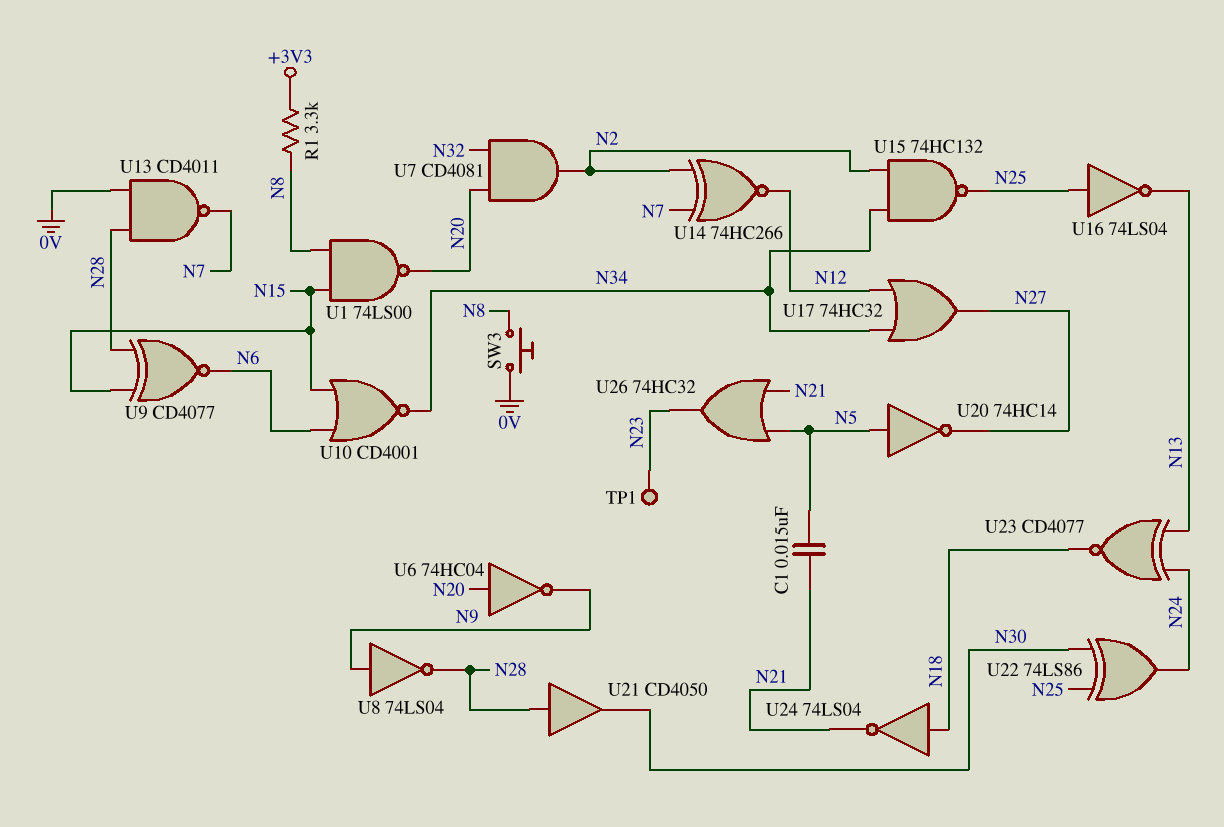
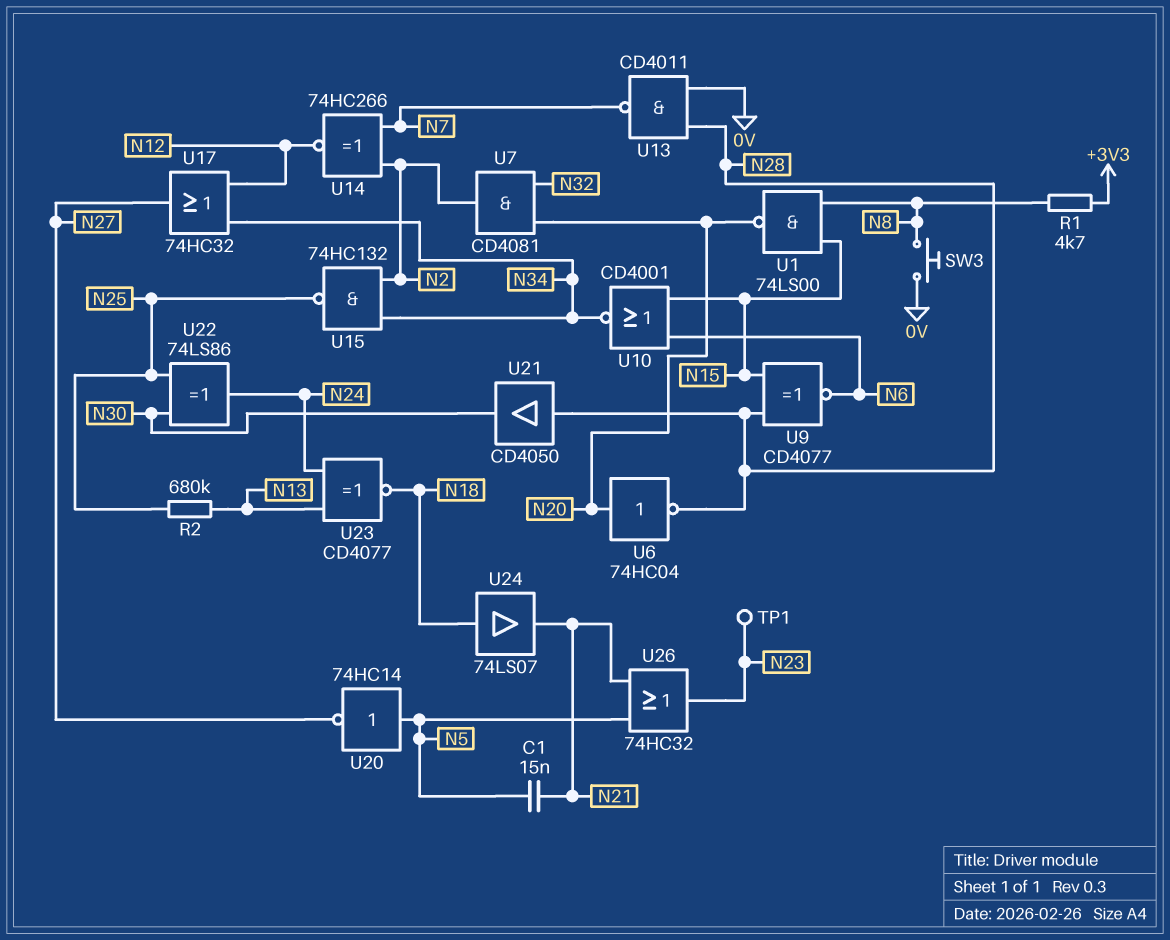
R1: 3.3k (+3V3, N8) -> 4.7k (+3V3, N8)
R2: none -> 680k (N13, N25)
U6: NOT 74HC04 (in N20, out N9) -> NOT 74HC04 (in N20, out N28)
U8: NOT 74LS04 (in N9, out N28) -> none
U16: NOT 74LS04 (in N25, out N13) -> none
U24: NOT 74LS04 (in N18, out N21) -> buffer 74LS07 (in N18, out N21)

